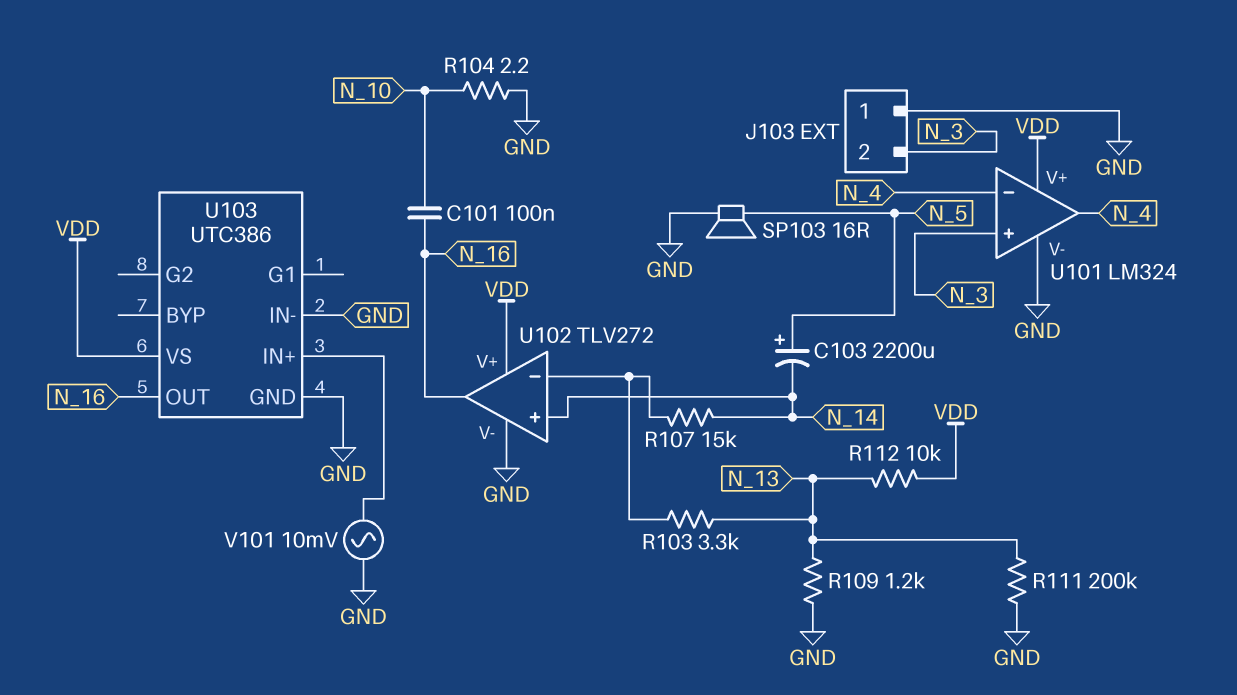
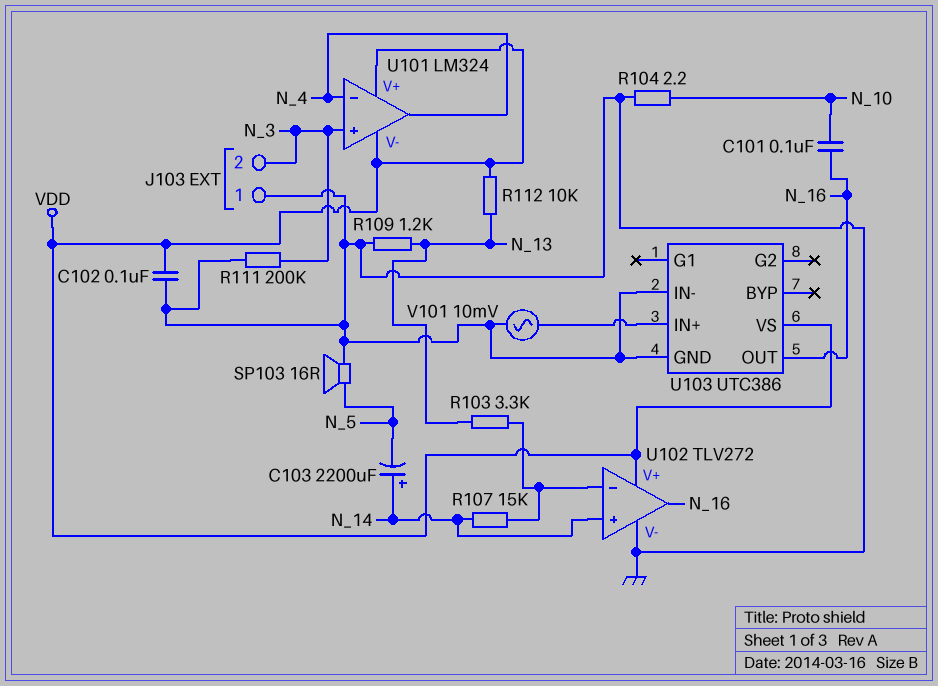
C102: none -> 100nF (GND, VDD)
C103: 2200uF (plus N_5, minus N_14) -> 2200uF (plus N_14, minus N_5)
R111: 200k (GND, N_13) -> 200k (GND, N_3)
U101 pin V-: GND -> VDD

